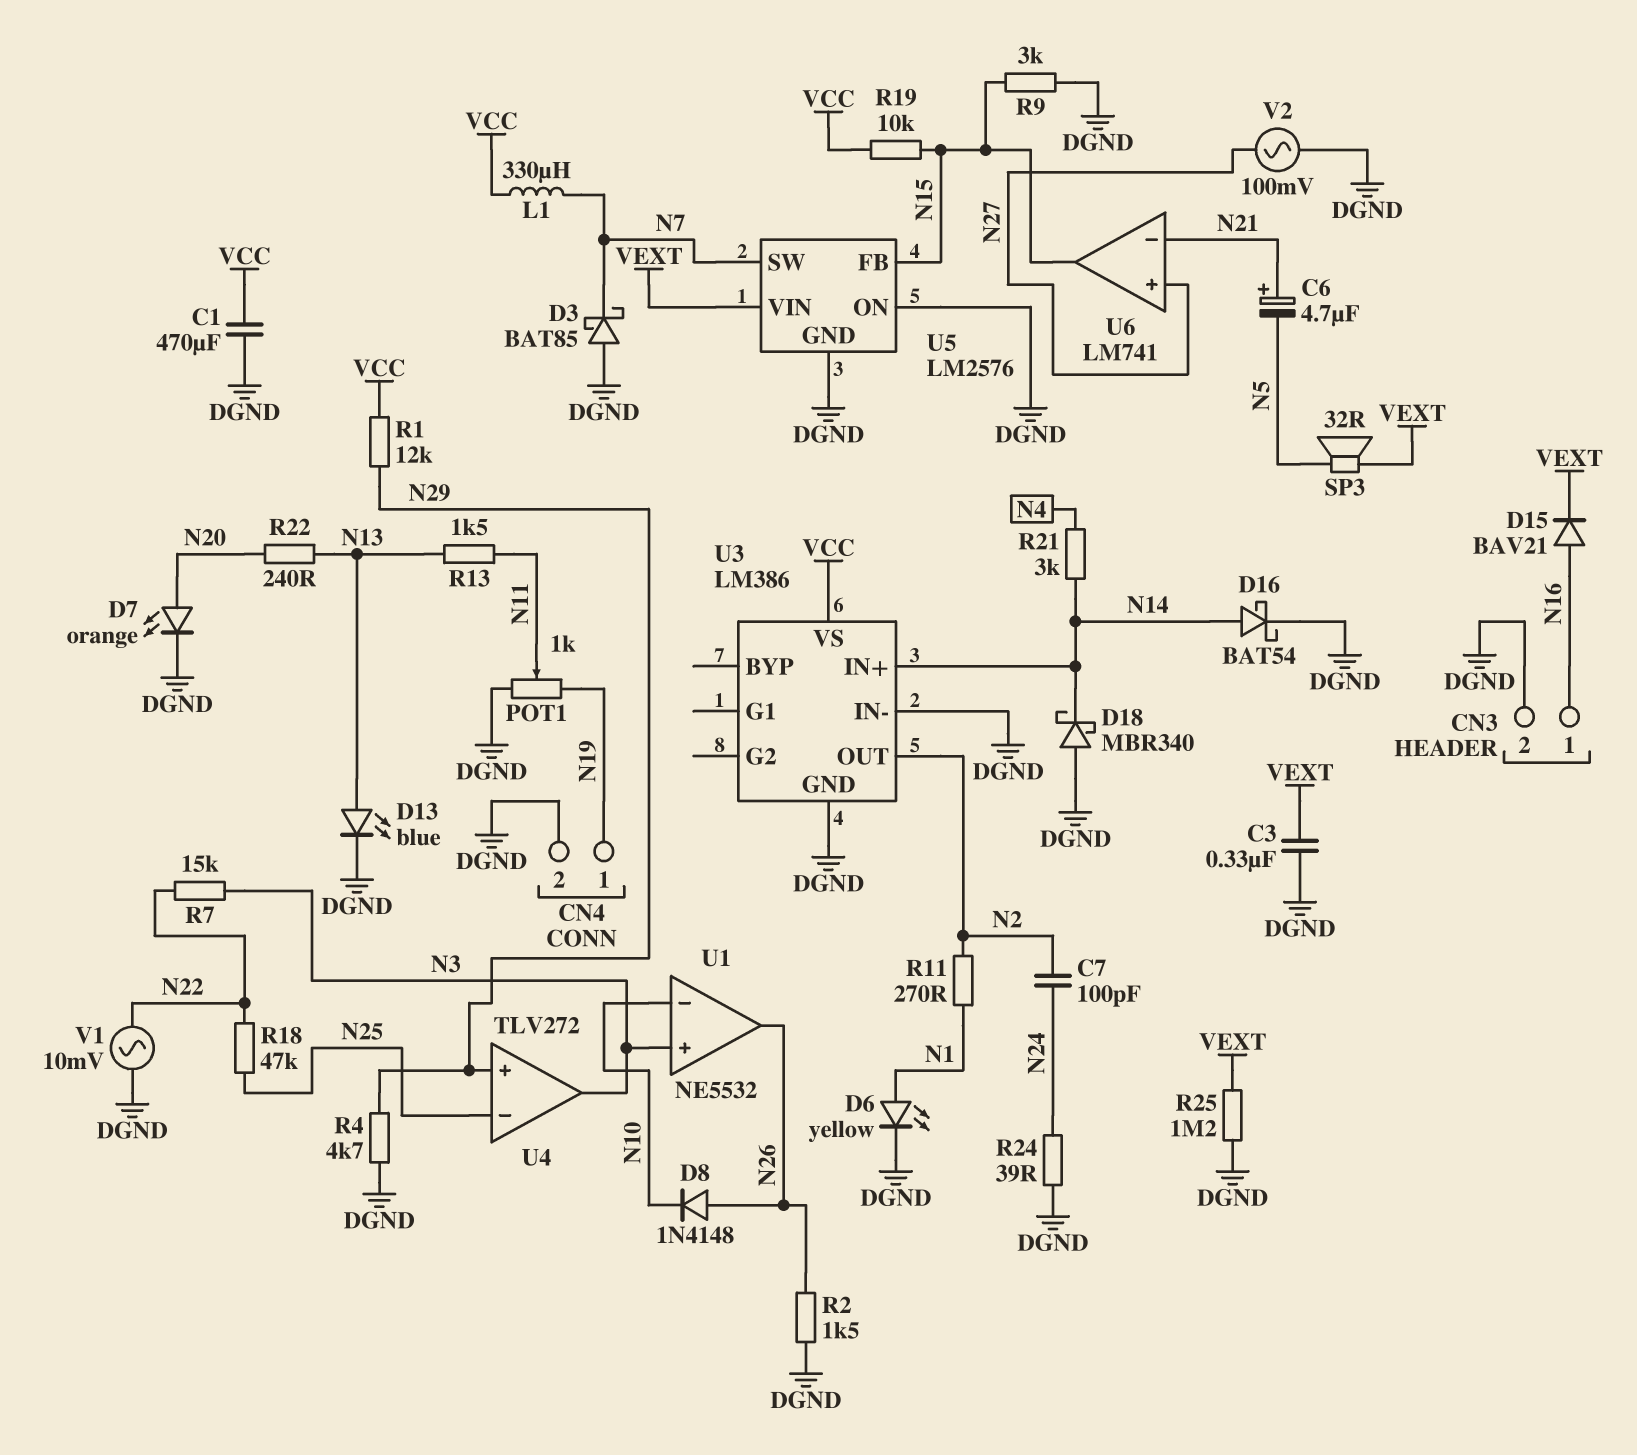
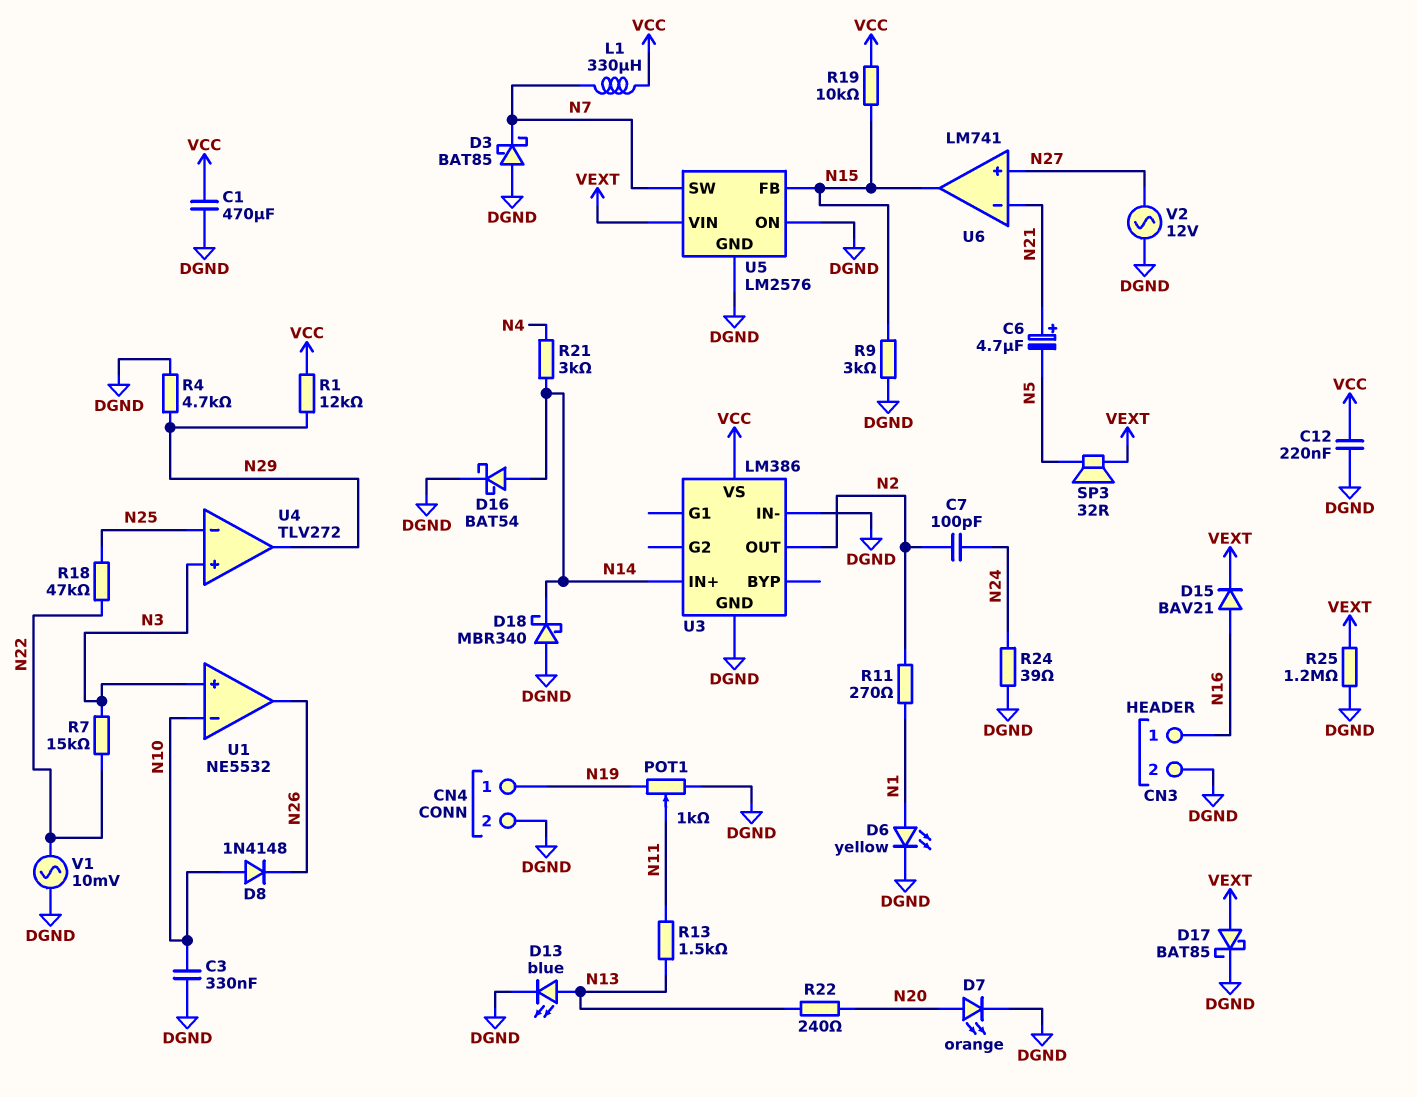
C3: 330nF (DGND, VEXT) -> 330nF (DGND, N10)
C12: none -> 220nF (DGND, VCC)
D8: diode 1N4148 (A N26, K N10) -> diode 1N4148 (A N10, K N26)
D17: none -> schottky BAT85 (A VEXT, K DGND)
R2: 1.5k (DGND, N26) -> none
U4 pin in+: N29 -> N3
U4 pin out: N3 -> N29
V2: AC 100mV (DGND, N27) -> AC 12V (DGND, N27)

